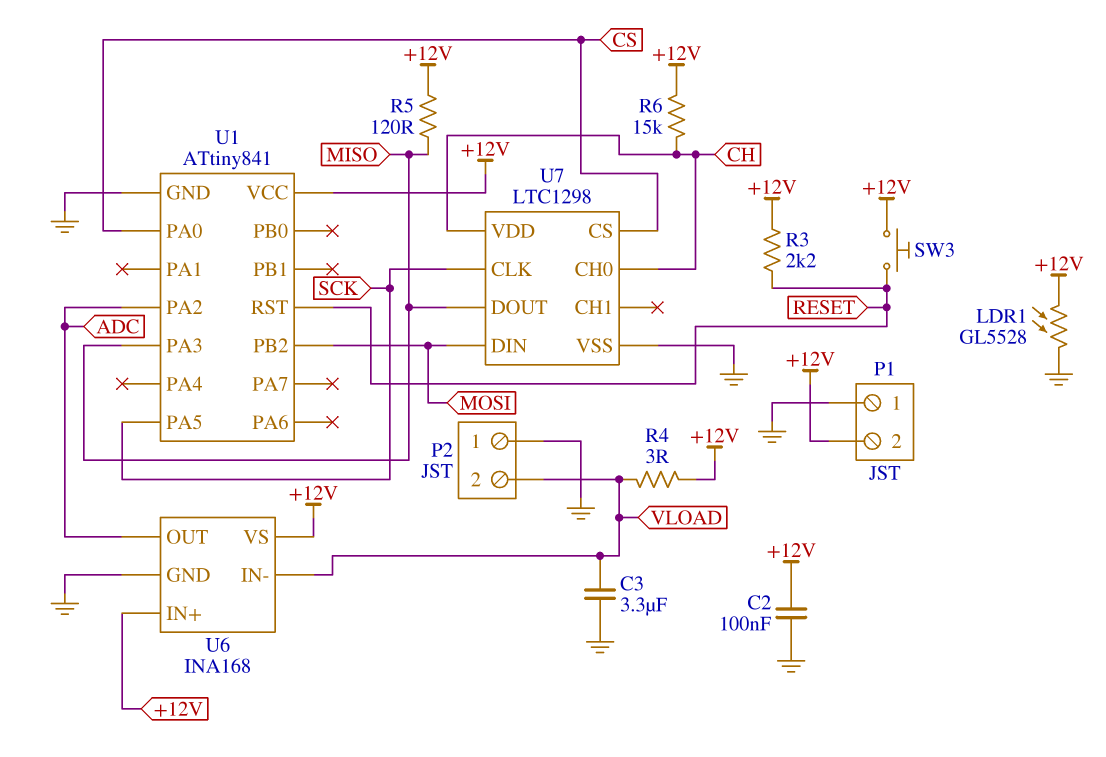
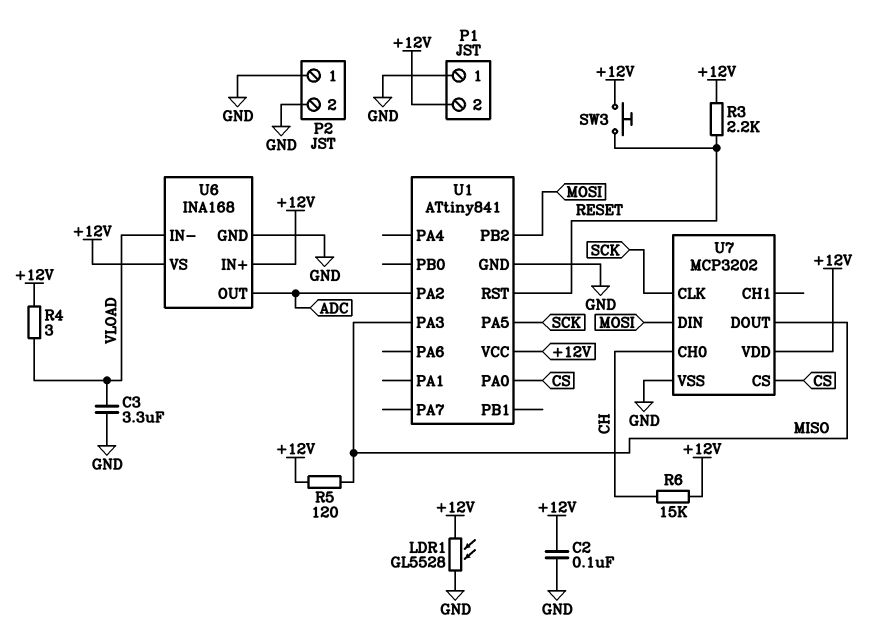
P2 pin 2: VLOAD -> GND
U7: LTC1298 -> MCP3202
U7 pin VDD: CH -> +12V

